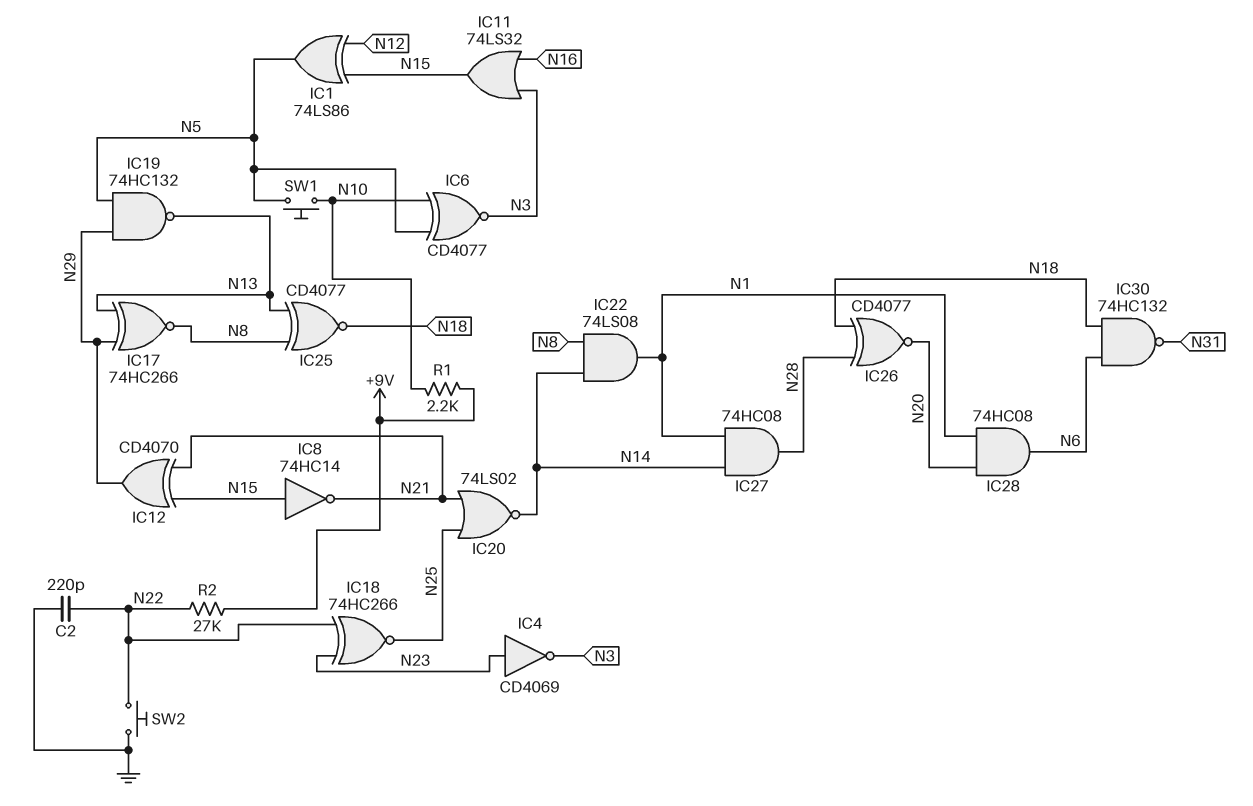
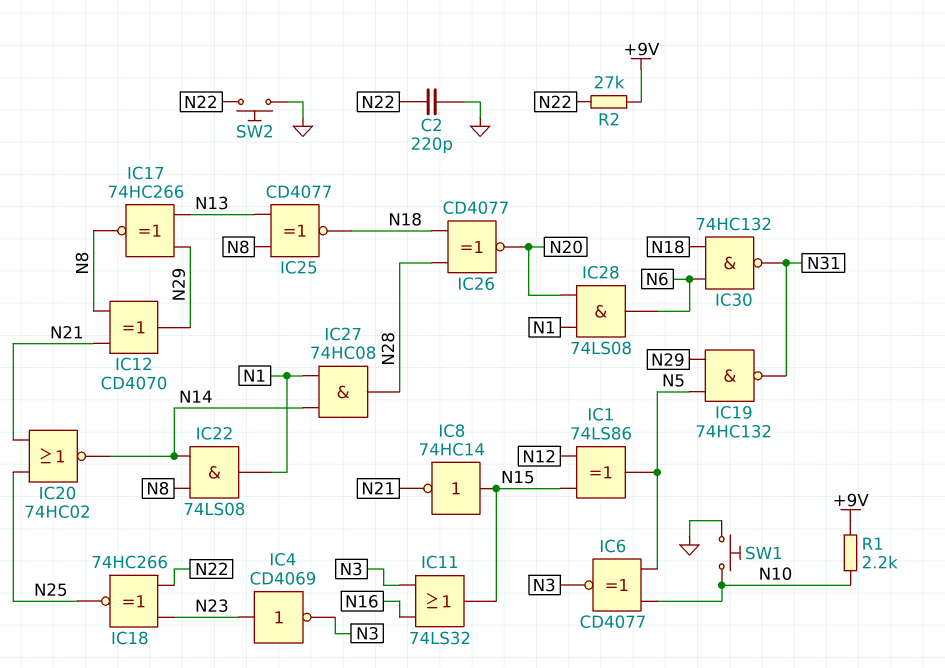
IC12: XOR CD4070 (in N15, in N21, out N29) -> XOR CD4070 (in N8, in N21, out N29)
IC19: NAND 74HC132 (in N5, in N29, out N13) -> NAND 74HC132 (in N5, in N29, out N31)
IC20: NOR 74LS02 (in N21, in N25, out N14) -> NOR 74HC02 (in N21, in N25, out N14)
IC28: AND 74HC08 (in N1, in N20, out N6) -> AND 74LS08 (in N1, in N20, out N6)
SW1: button (N5, N10) -> button (GND, N10)

